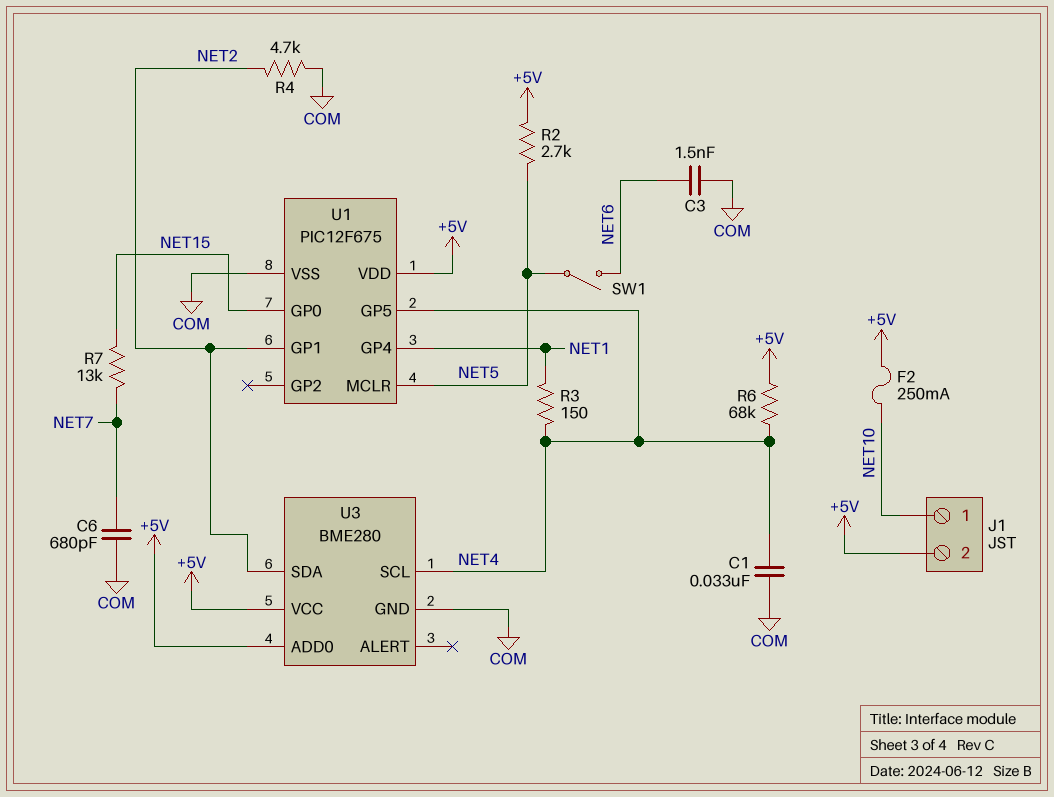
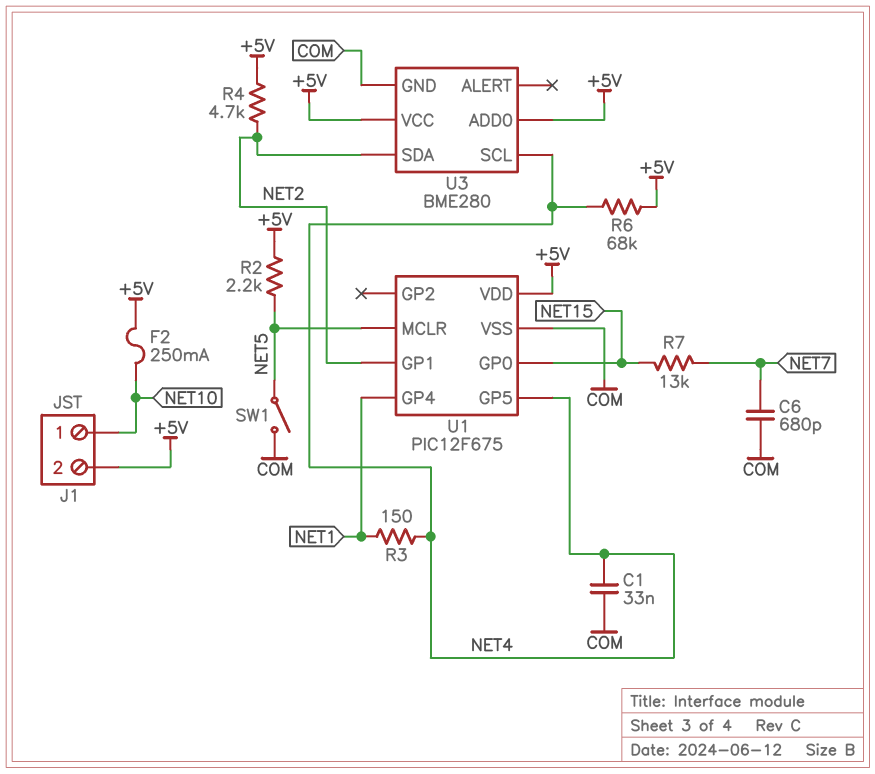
C3: 1.5nF (COM, NET6) -> none
R2: 2.7k (+5V, NET5) -> 2.2k (+5V, NET5)
R4: 4.7k (COM, NET2) -> 4.7k (+5V, NET2)
SW1: switch (NET5, NET6) -> switch (COM, NET5)

